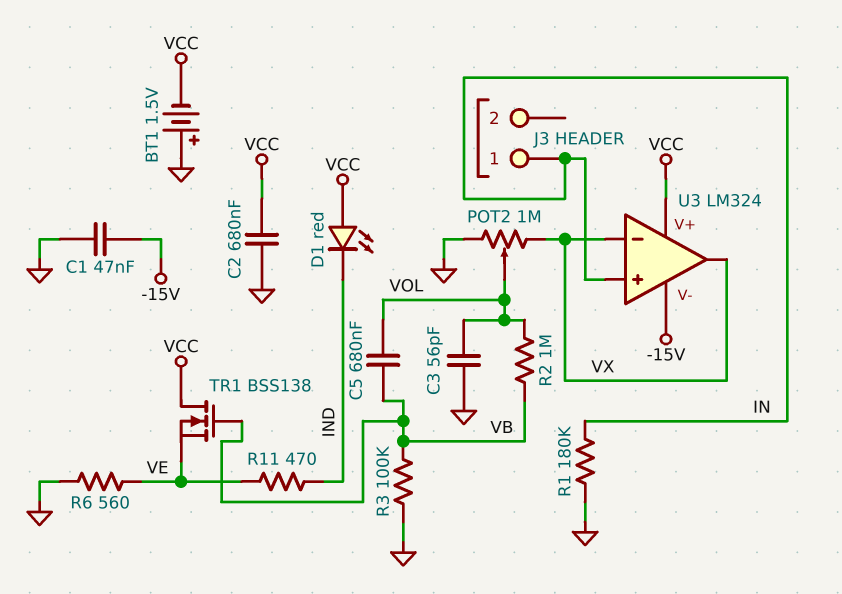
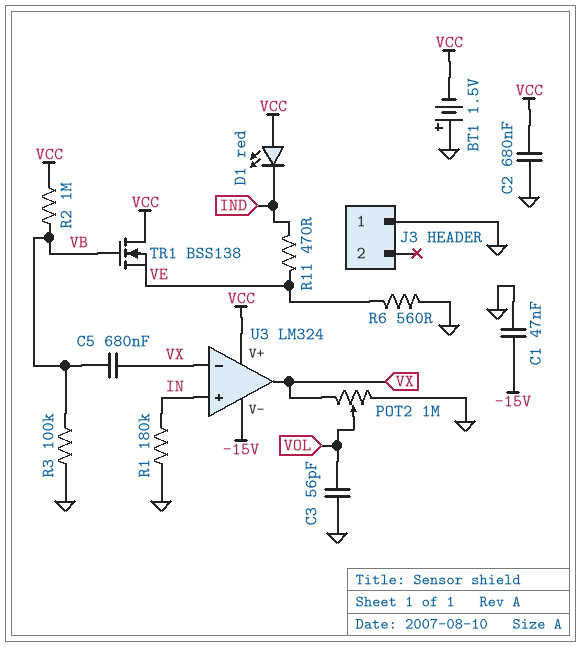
C5: 680nF (VB, VOL) -> 680nF (VB, VX)
J3 pin 1: IN -> GND
R2: 1M (VB, VOL) -> 1M (VB, VCC)

